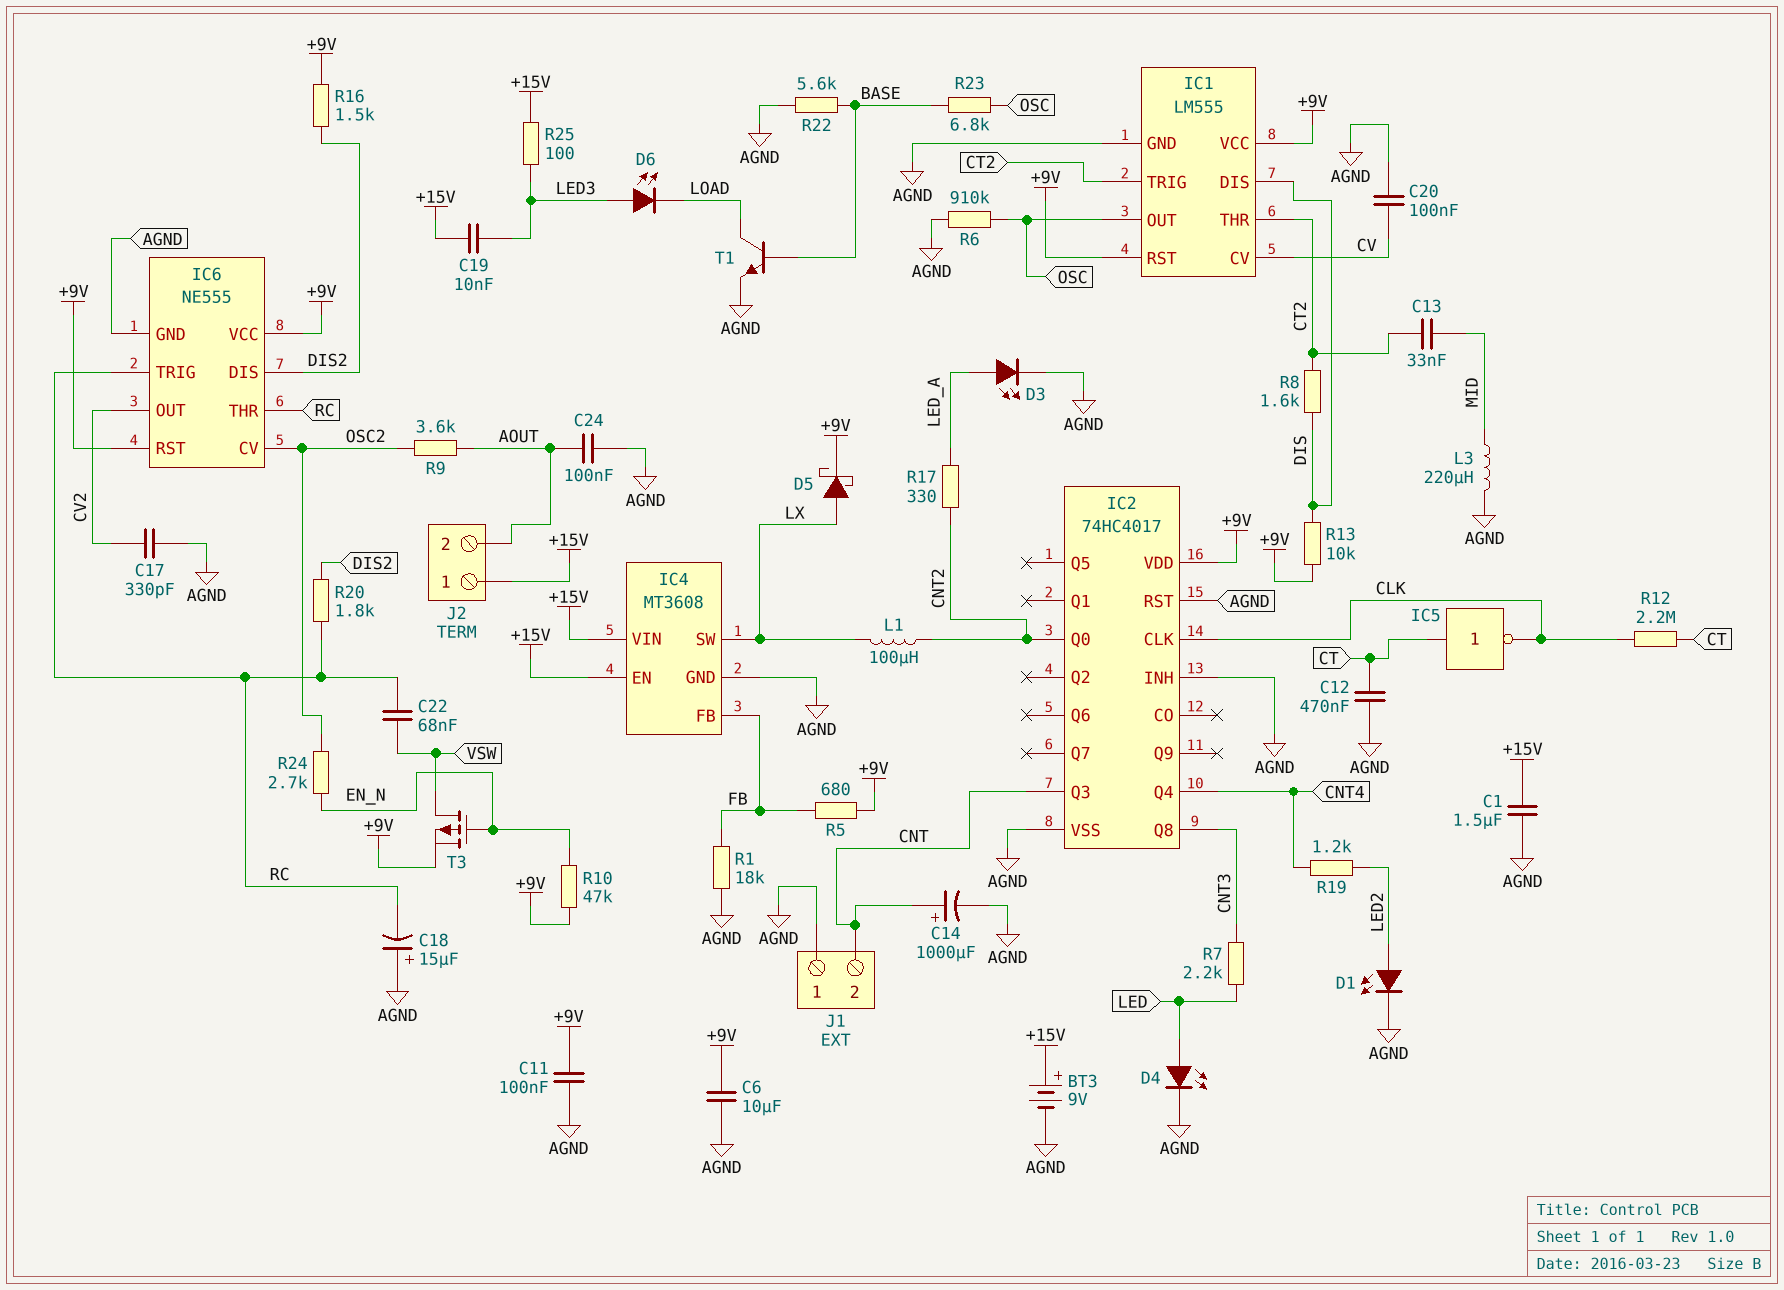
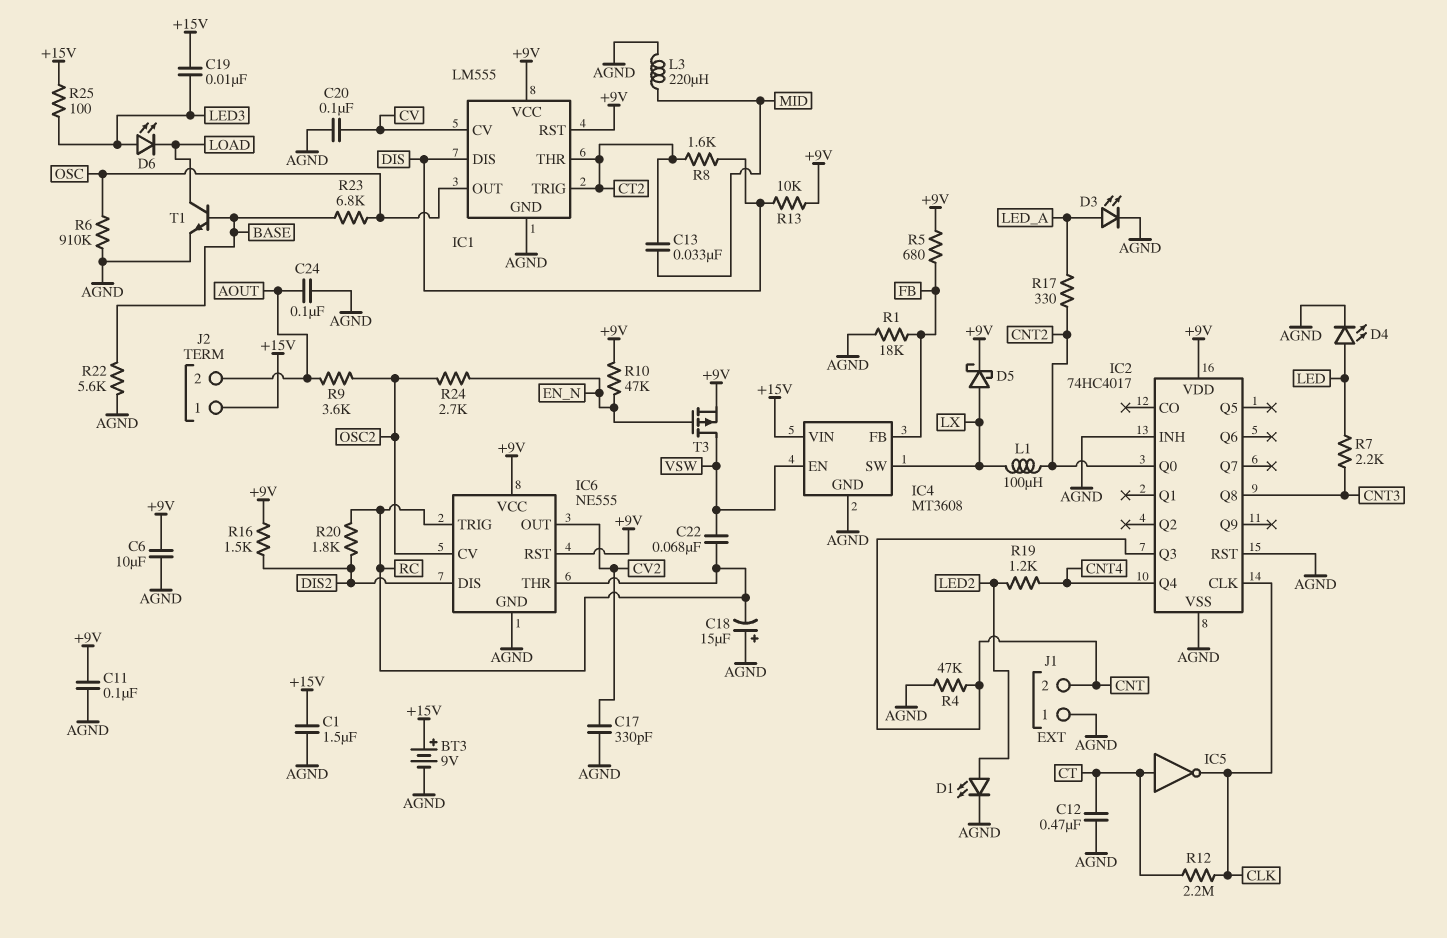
C14: 1000uF (plus CNT, minus AGND) -> none
IC4 pin EN: +15V -> VSW
R4: none -> 47k (AGND, CNT)

